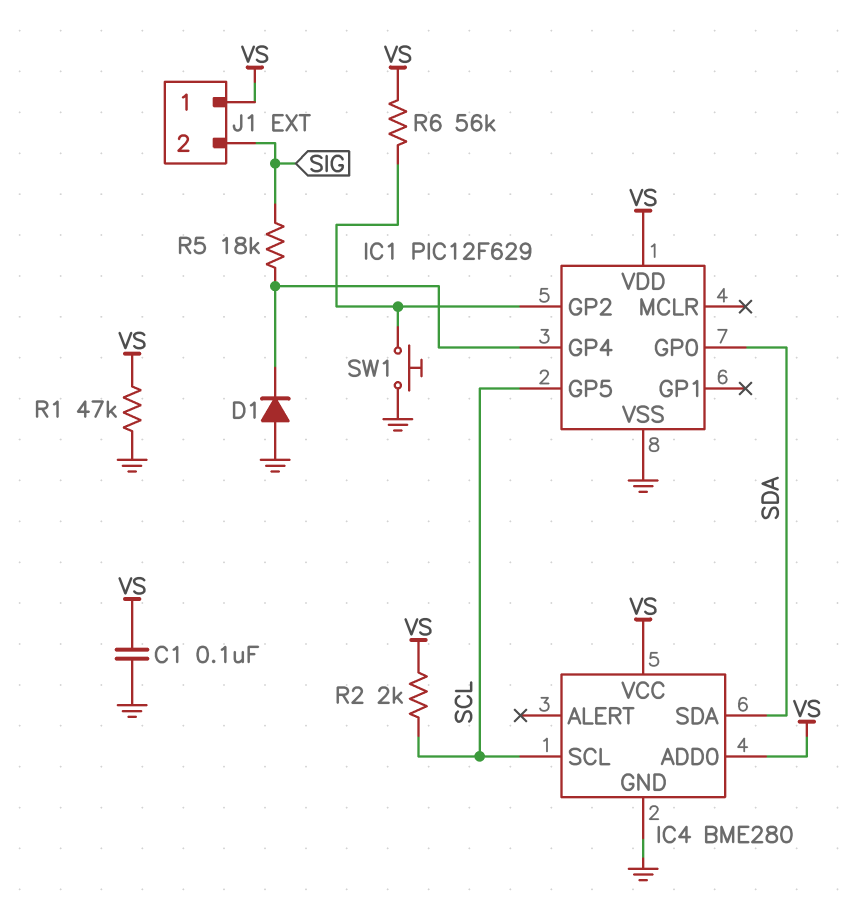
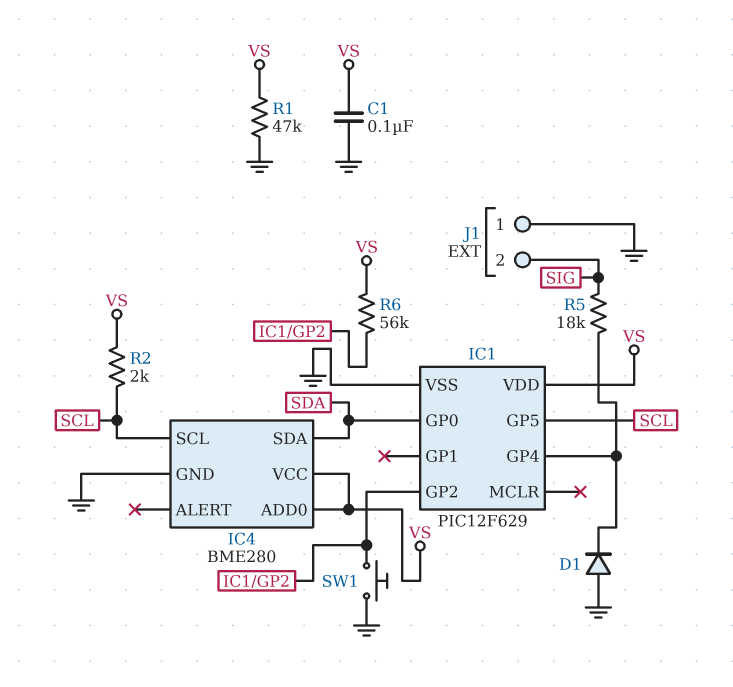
J1 pin 1: VS -> GND

